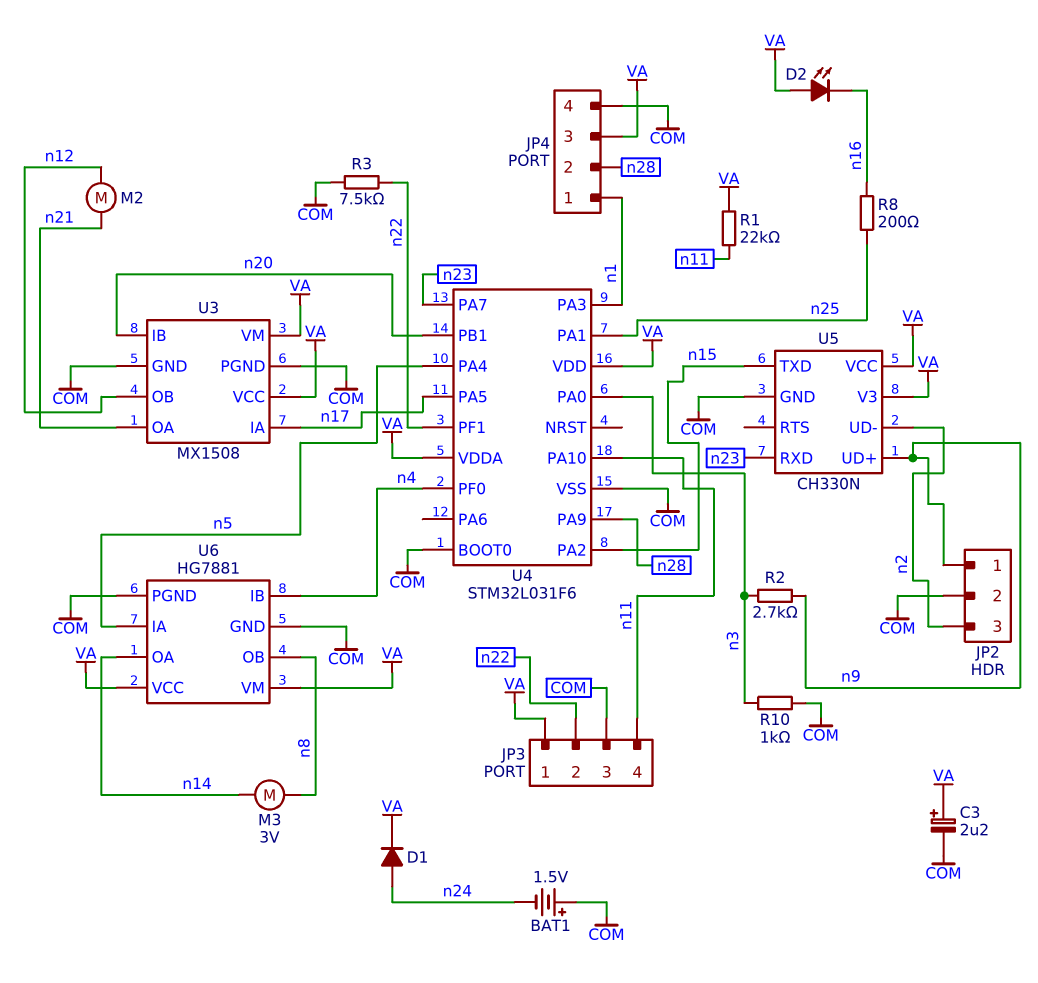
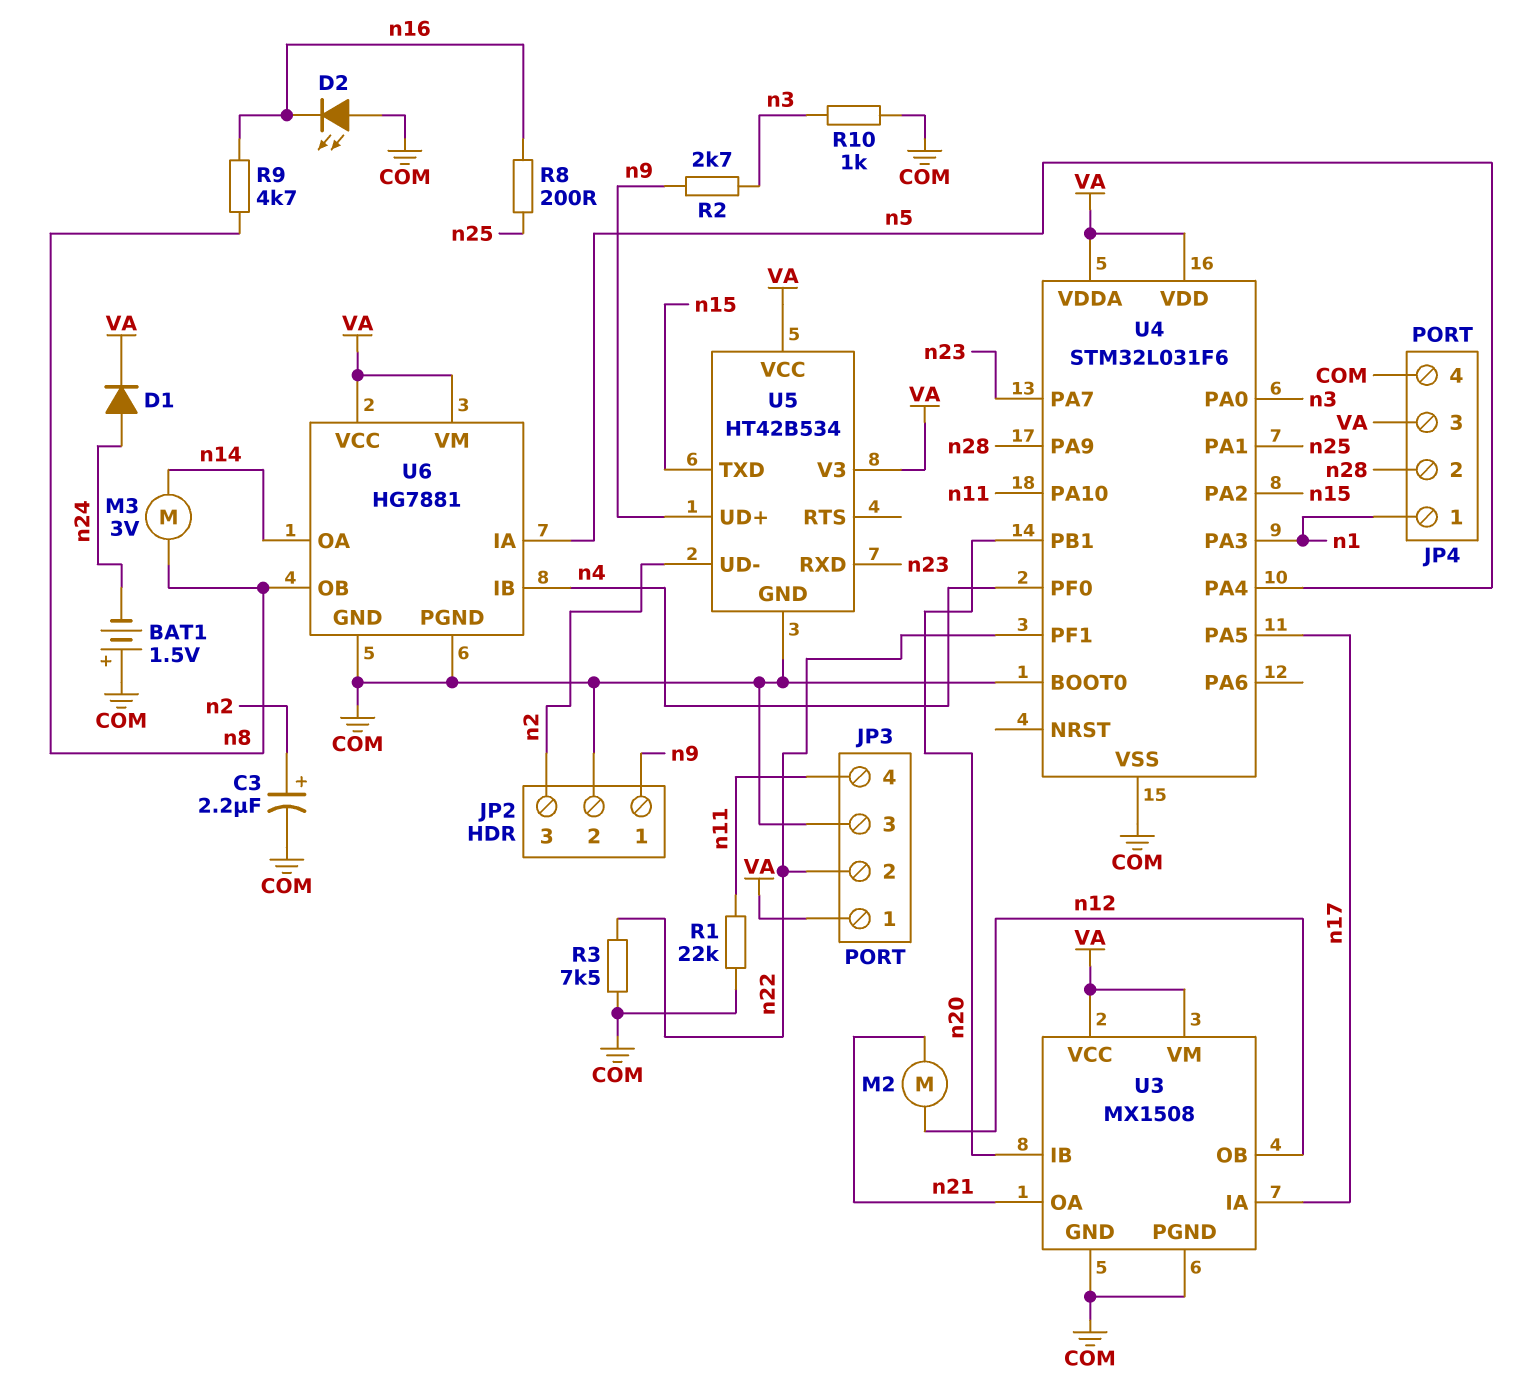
C3: 2.2uF (plus VA, minus COM) -> 2.2uF (plus n2, minus COM)
D2: LED (A VA, K n16) -> LED (A COM, K n16)
R1: 22k (VA, n11) -> 22k (COM, n11)
R9: none -> 4.7k (n8, n16)
U5: CH330N -> HT42B534

